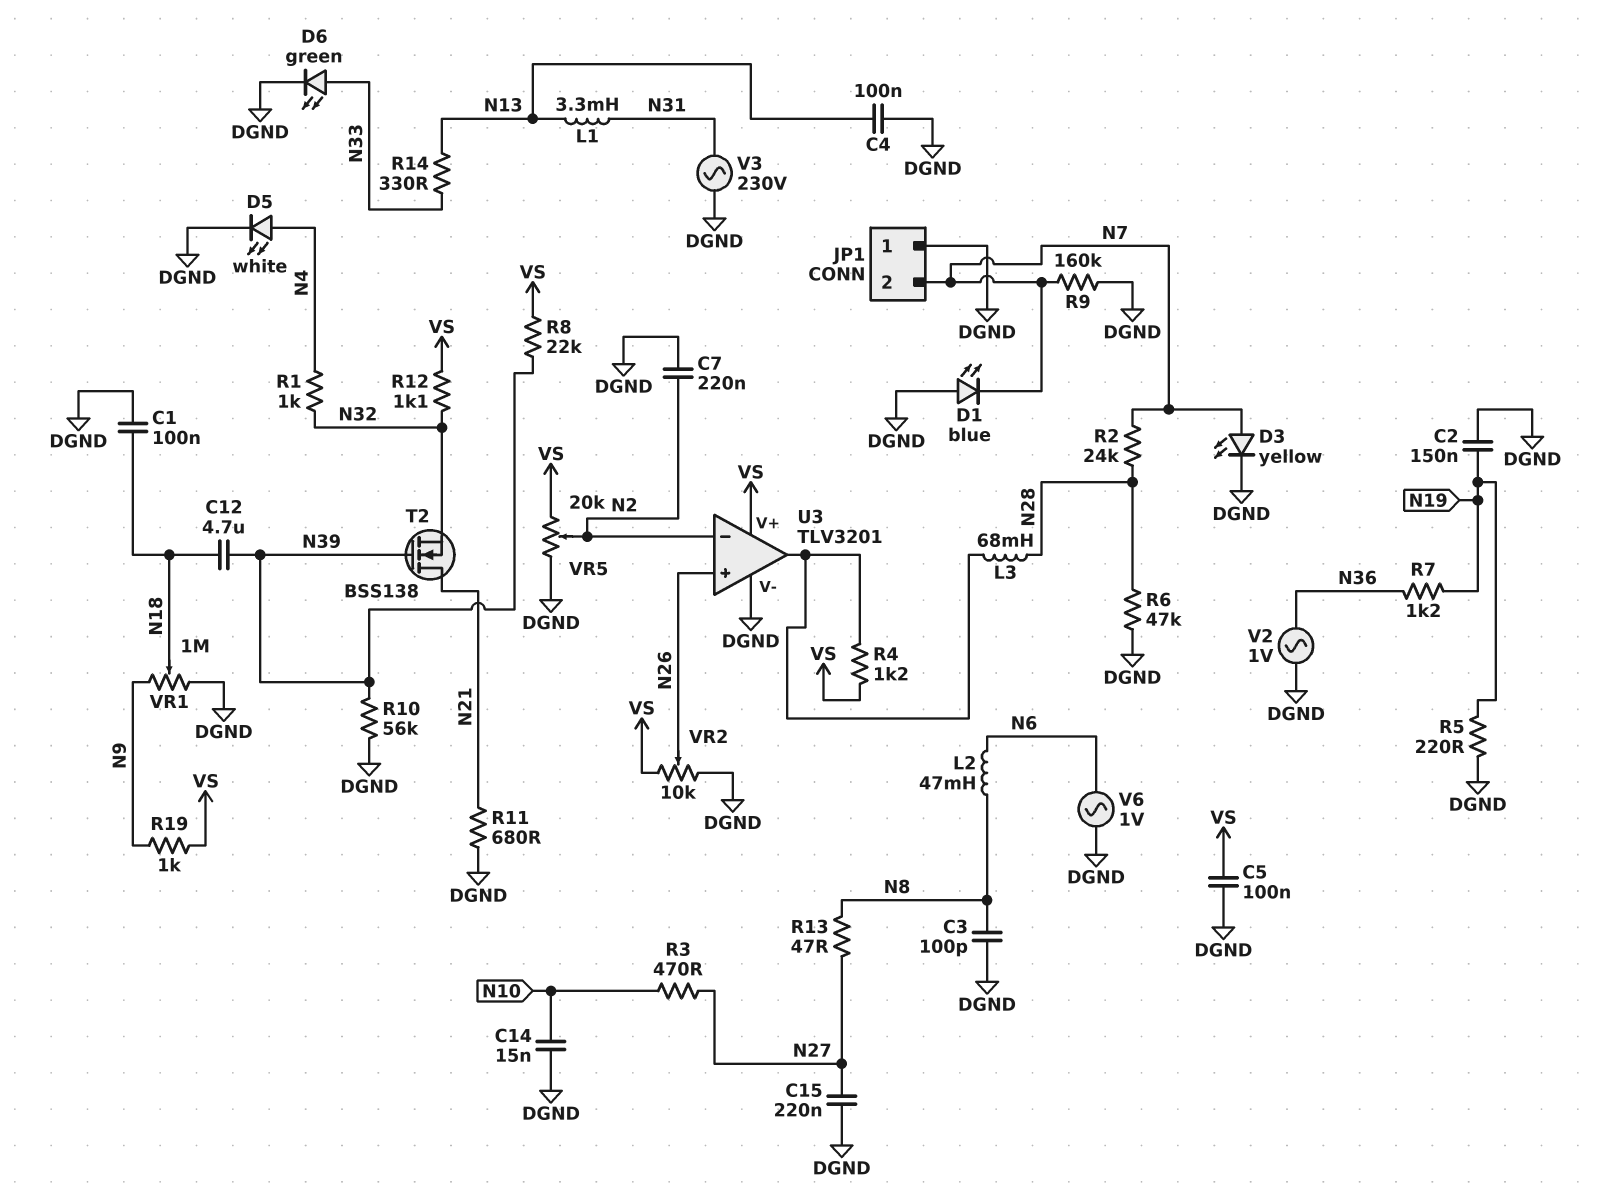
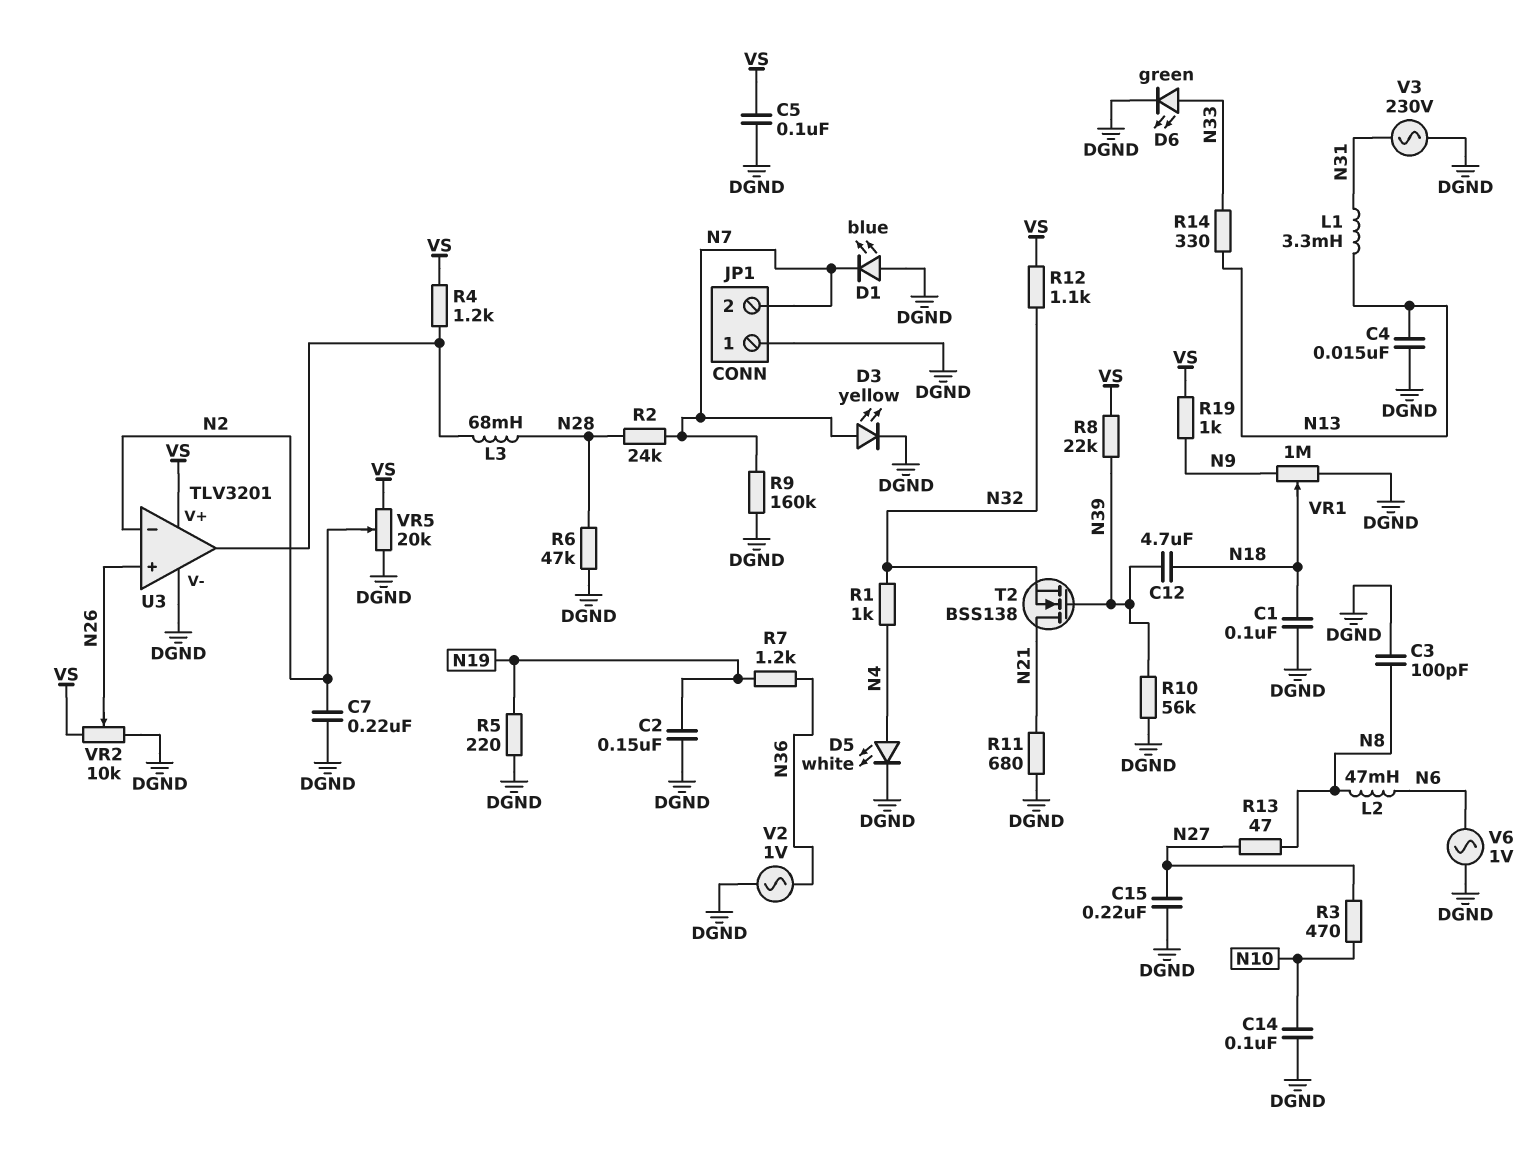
C4: 100nF (DGND, N13) -> 15nF (DGND, N13)
C14: 15nF (DGND, N10) -> 100nF (DGND, N10)

